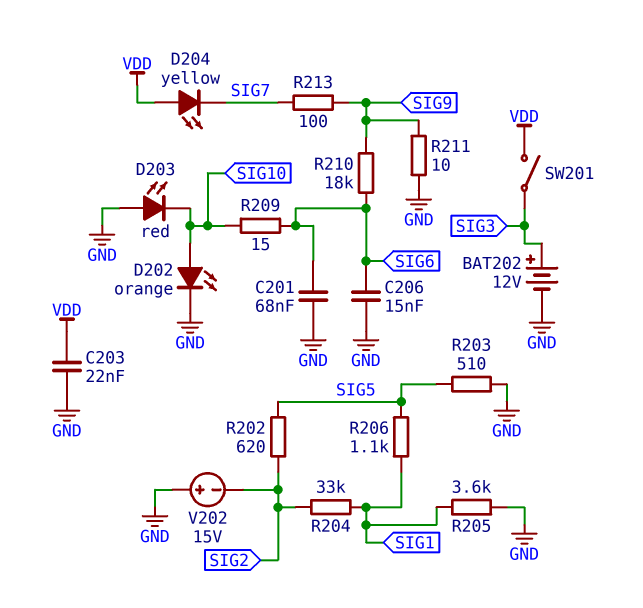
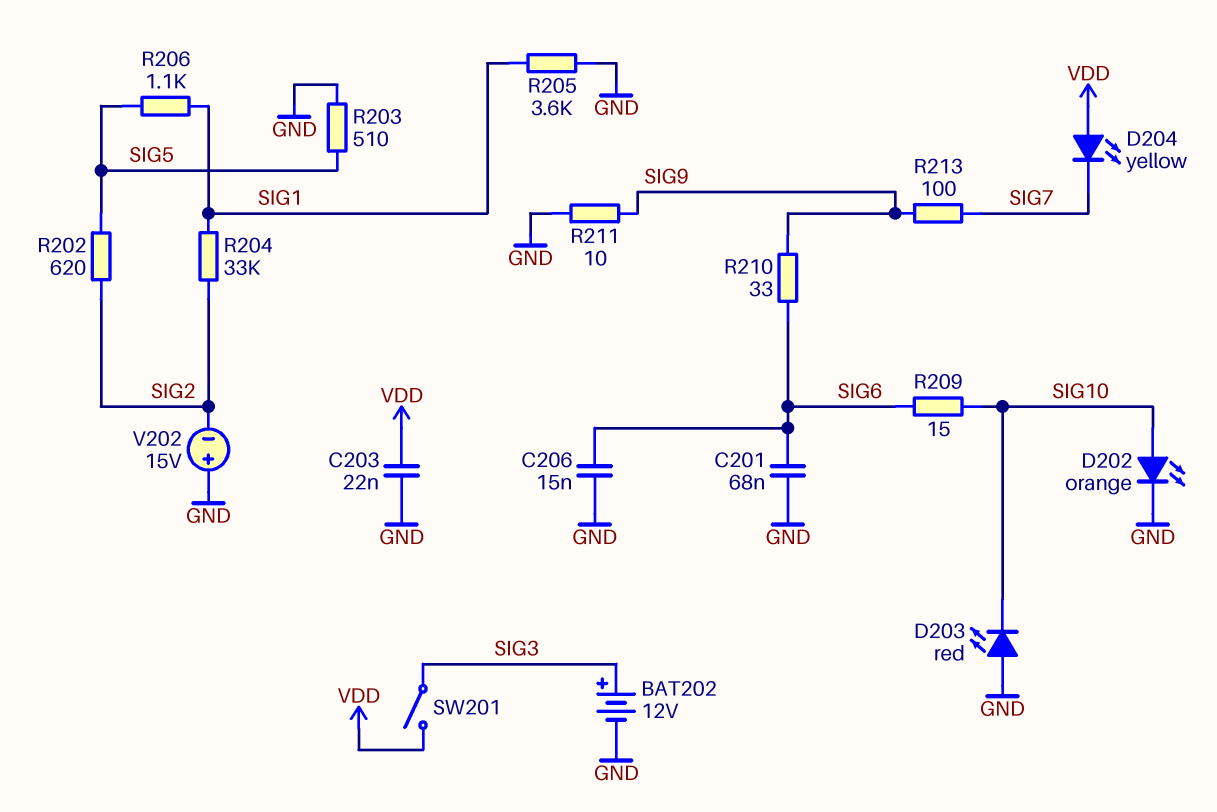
R210: 18k (SIG6, SIG9) -> 33 (SIG6, SIG9)

